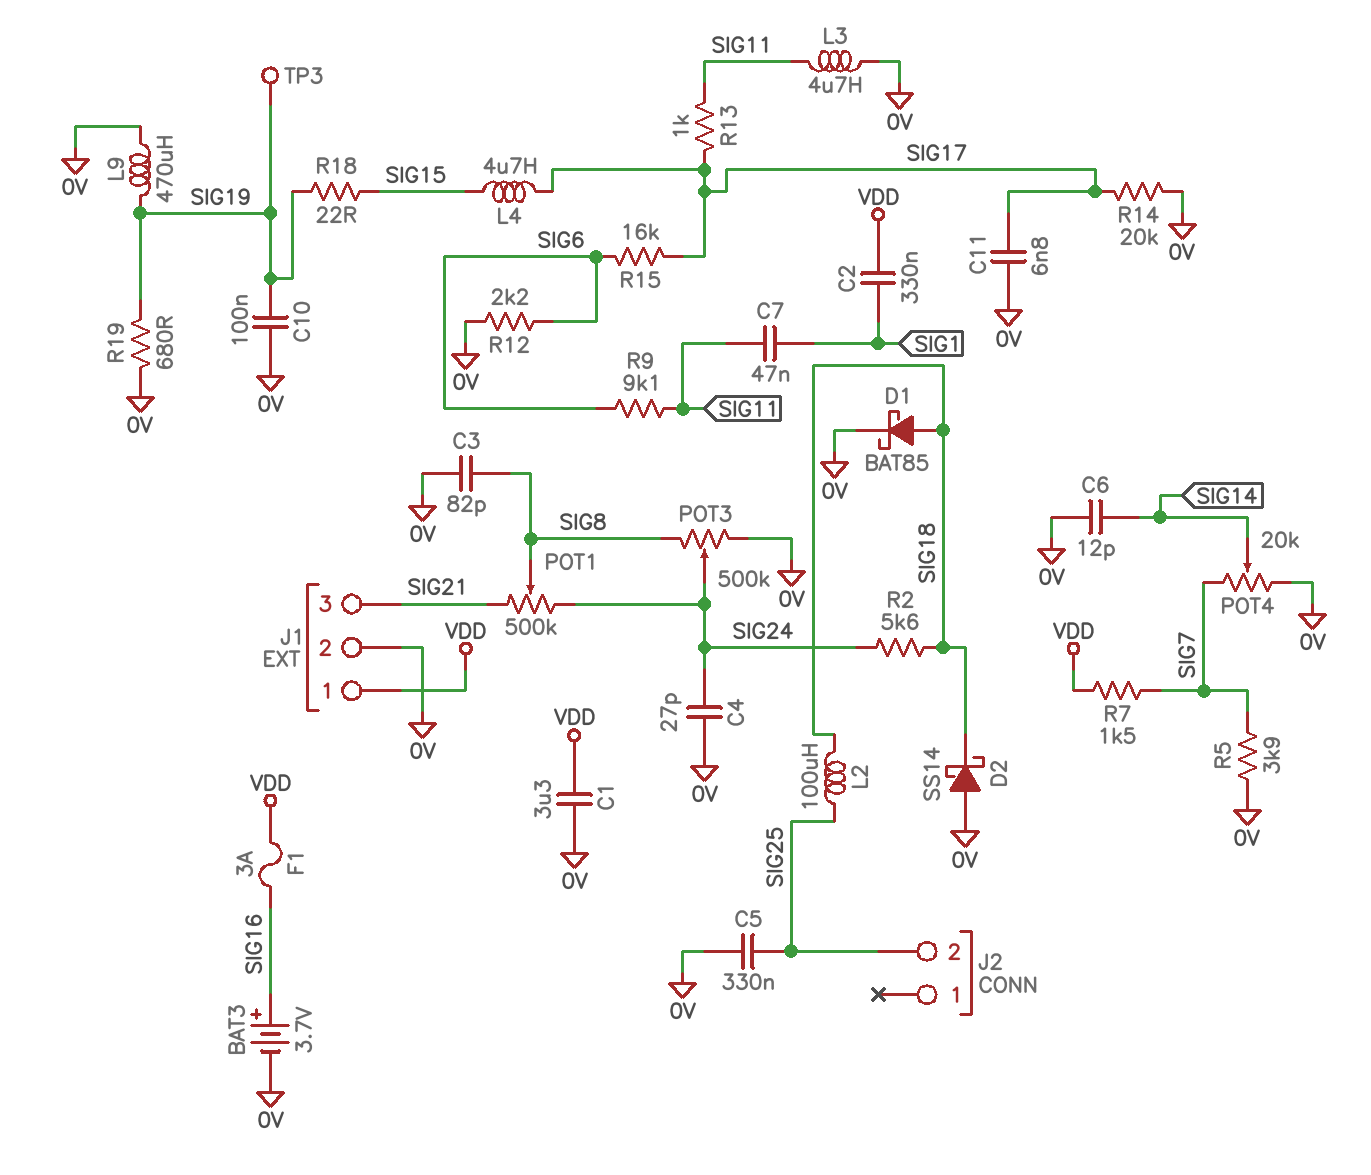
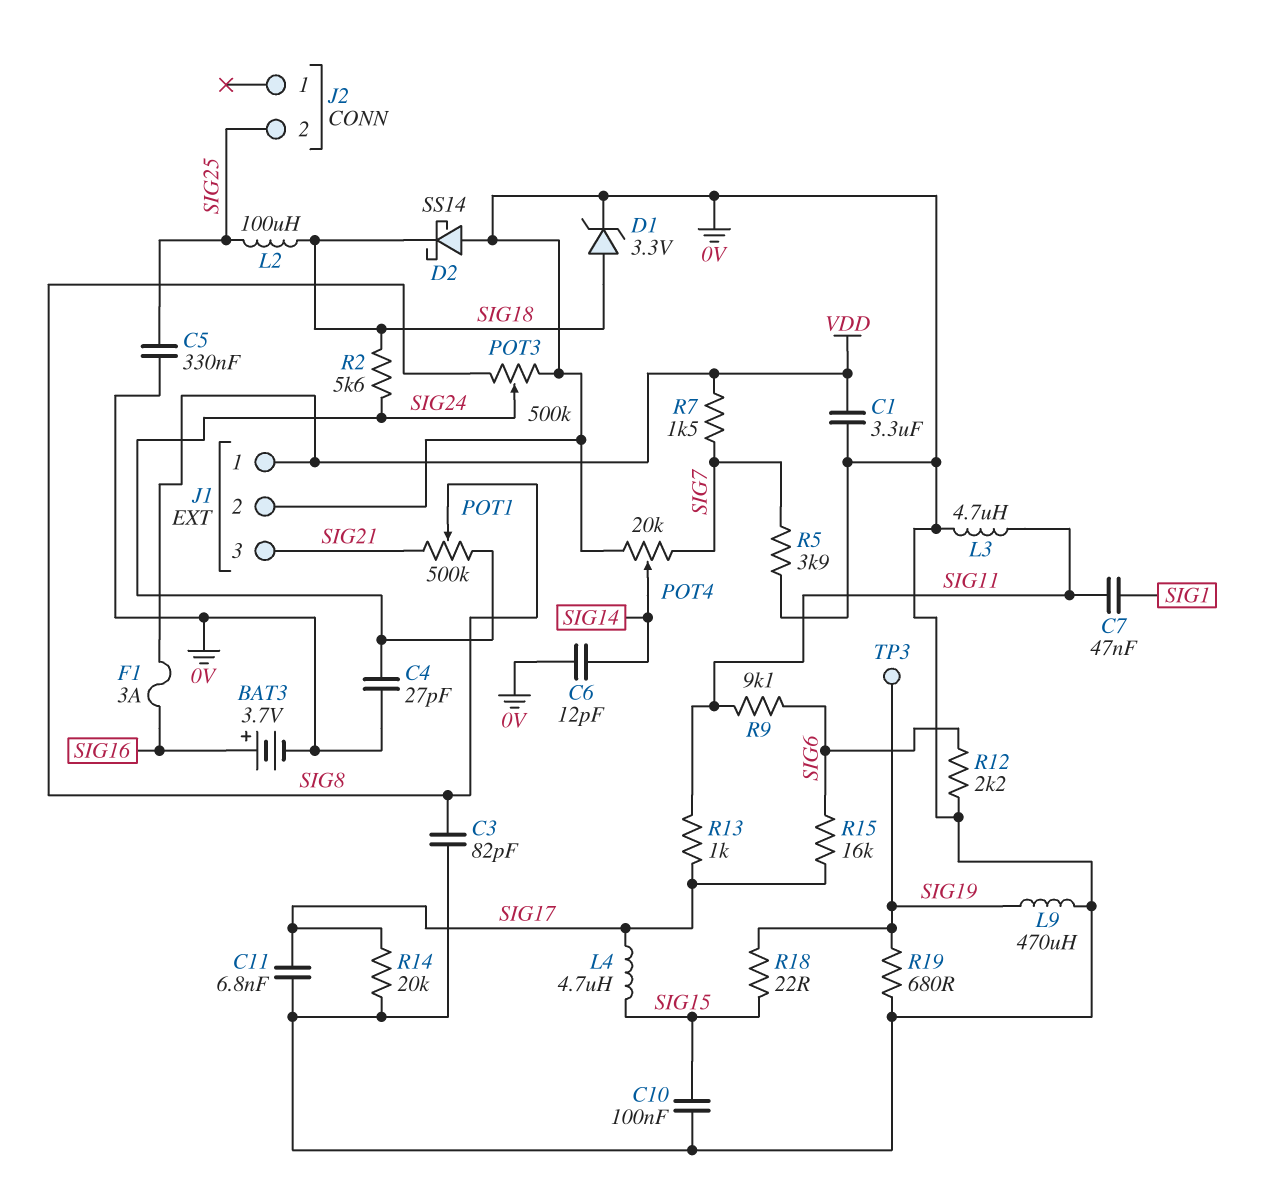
C2: 330nF (SIG1, VDD) -> none
C10: 100nF (0V, SIG19) -> 100nF (0V, SIG15)
D1: schottky BAT85 (A SIG18, K 0V) -> zener 3.3V (A SIG18, K 0V)

